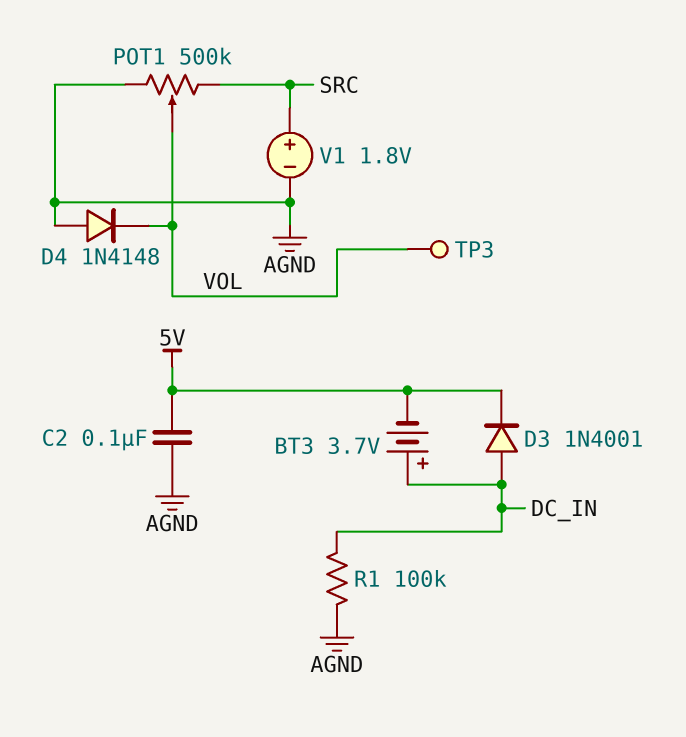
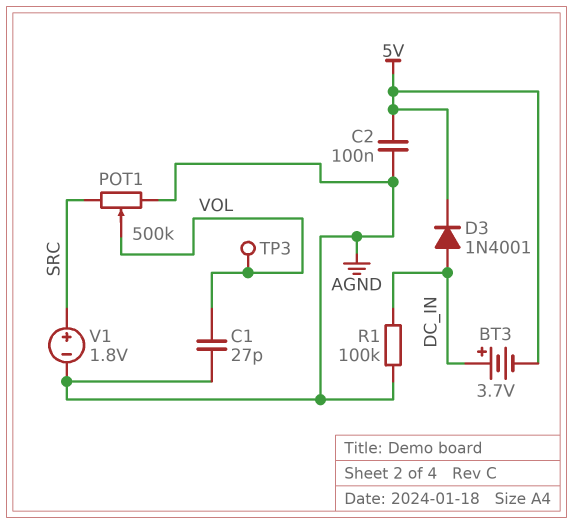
C1: none -> 27pF (AGND, VOL)
D4: diode 1N4148 (A AGND, K VOL) -> none

